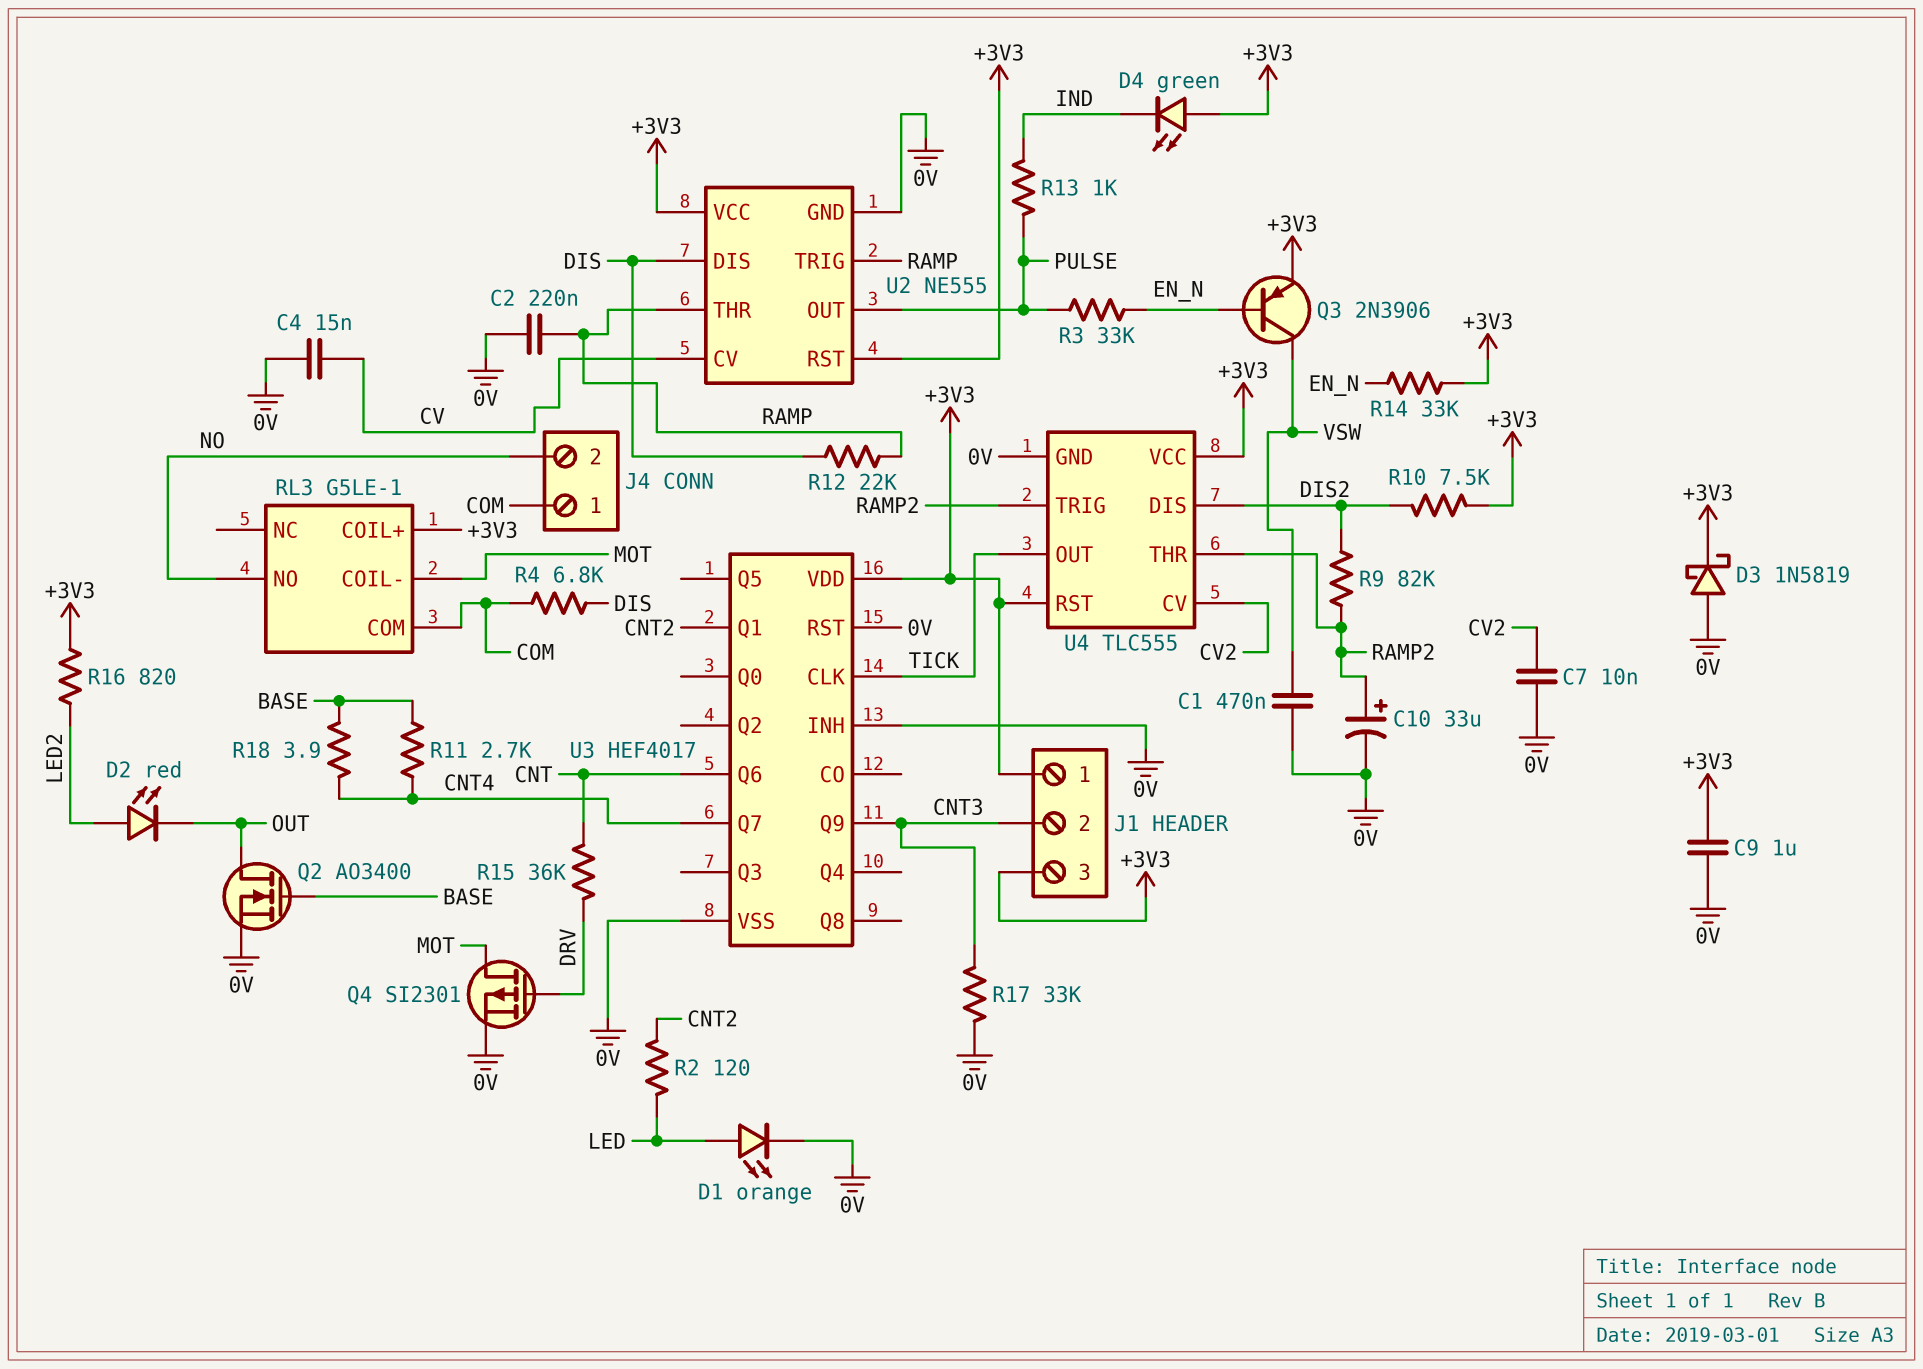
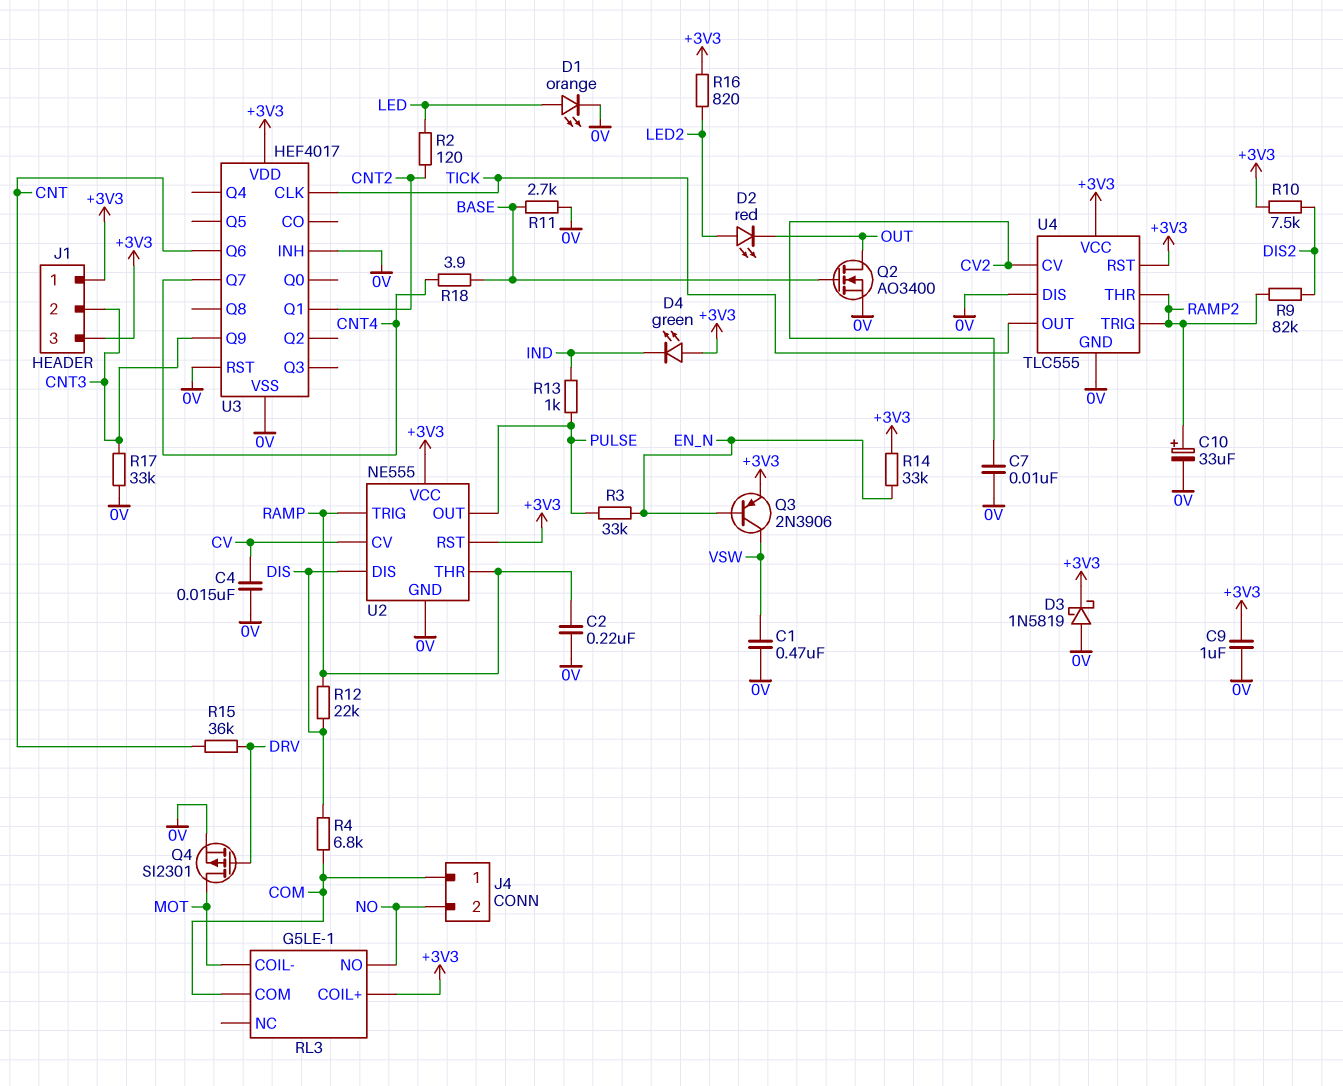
R11: 2.7k (BASE, CNT4) -> 2.7k (0V, BASE)
U4 pin DIS: DIS2 -> 0V

